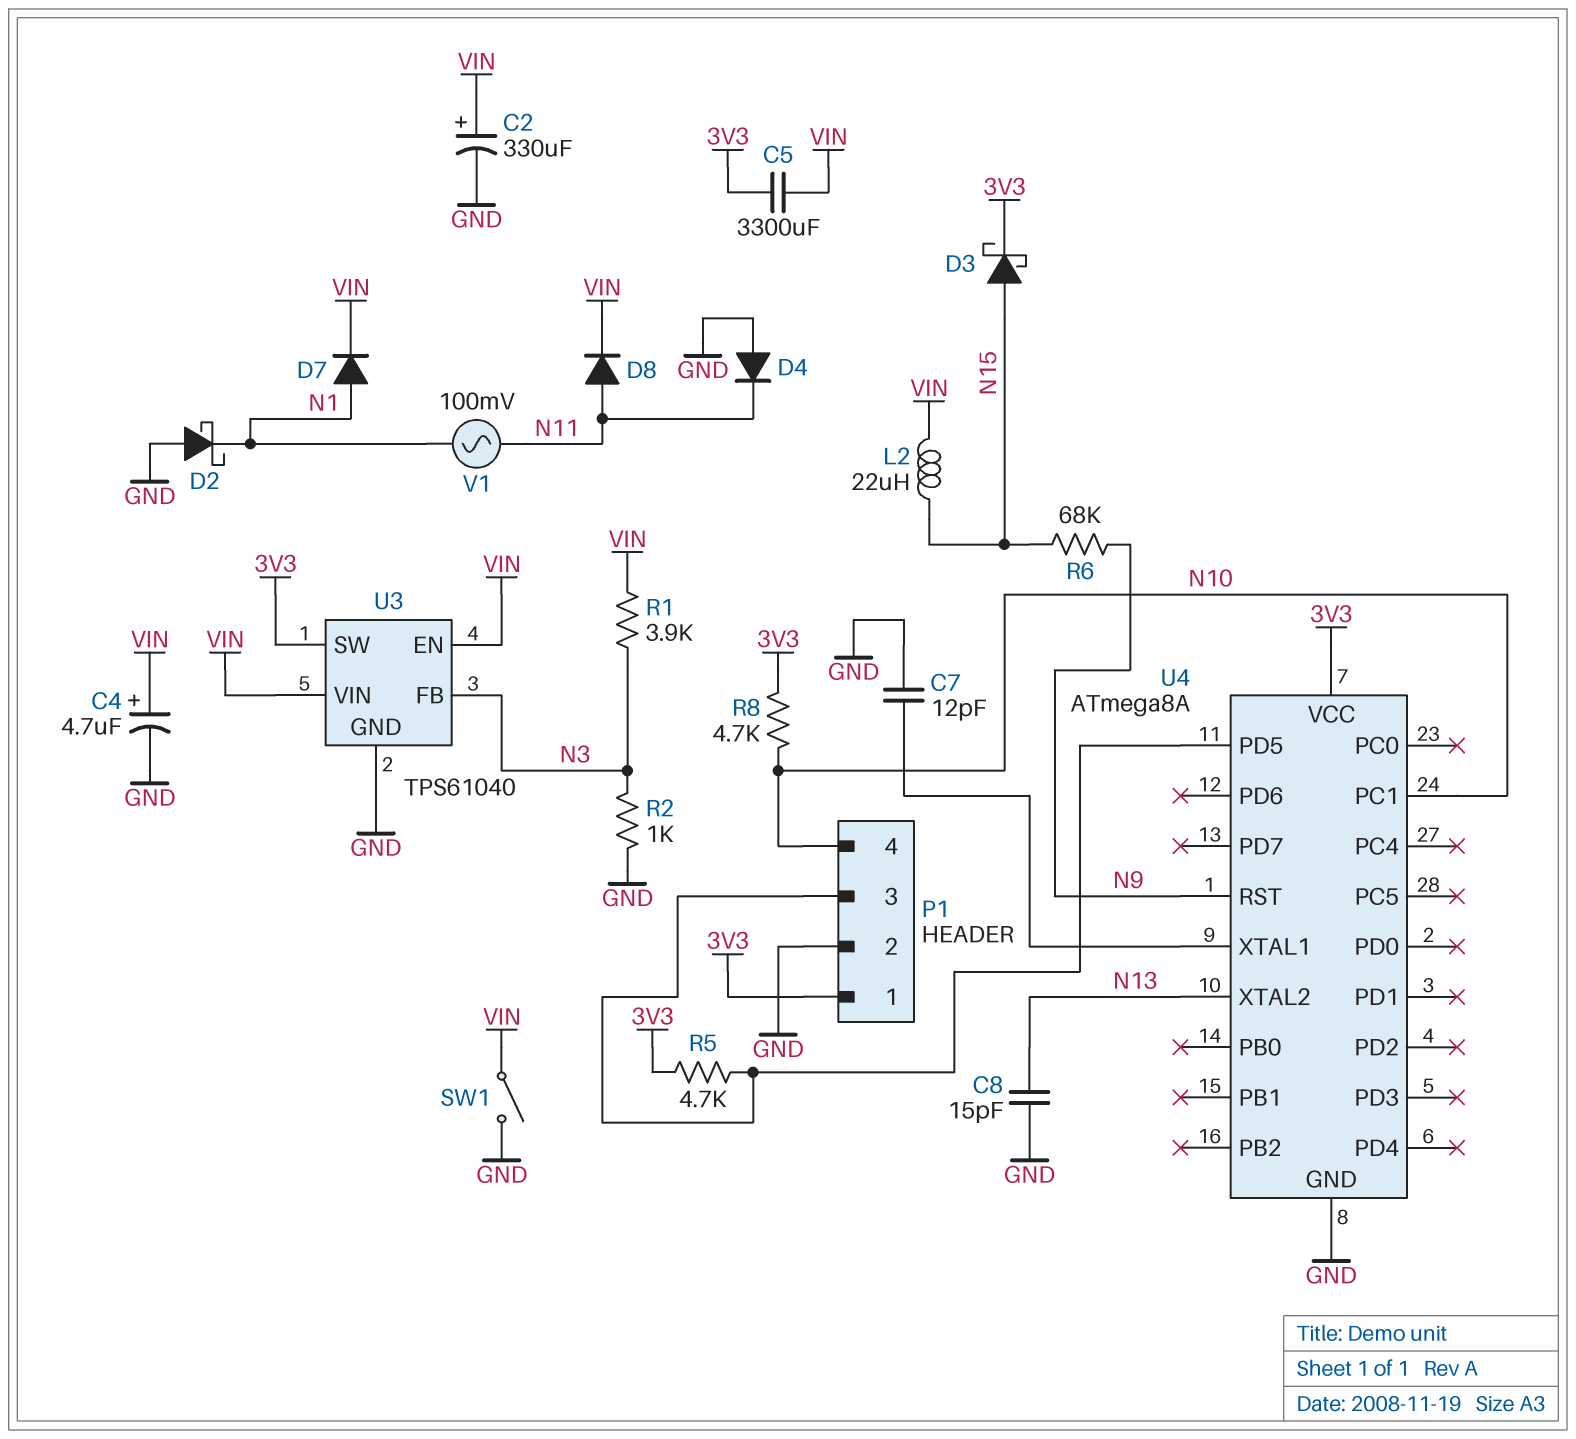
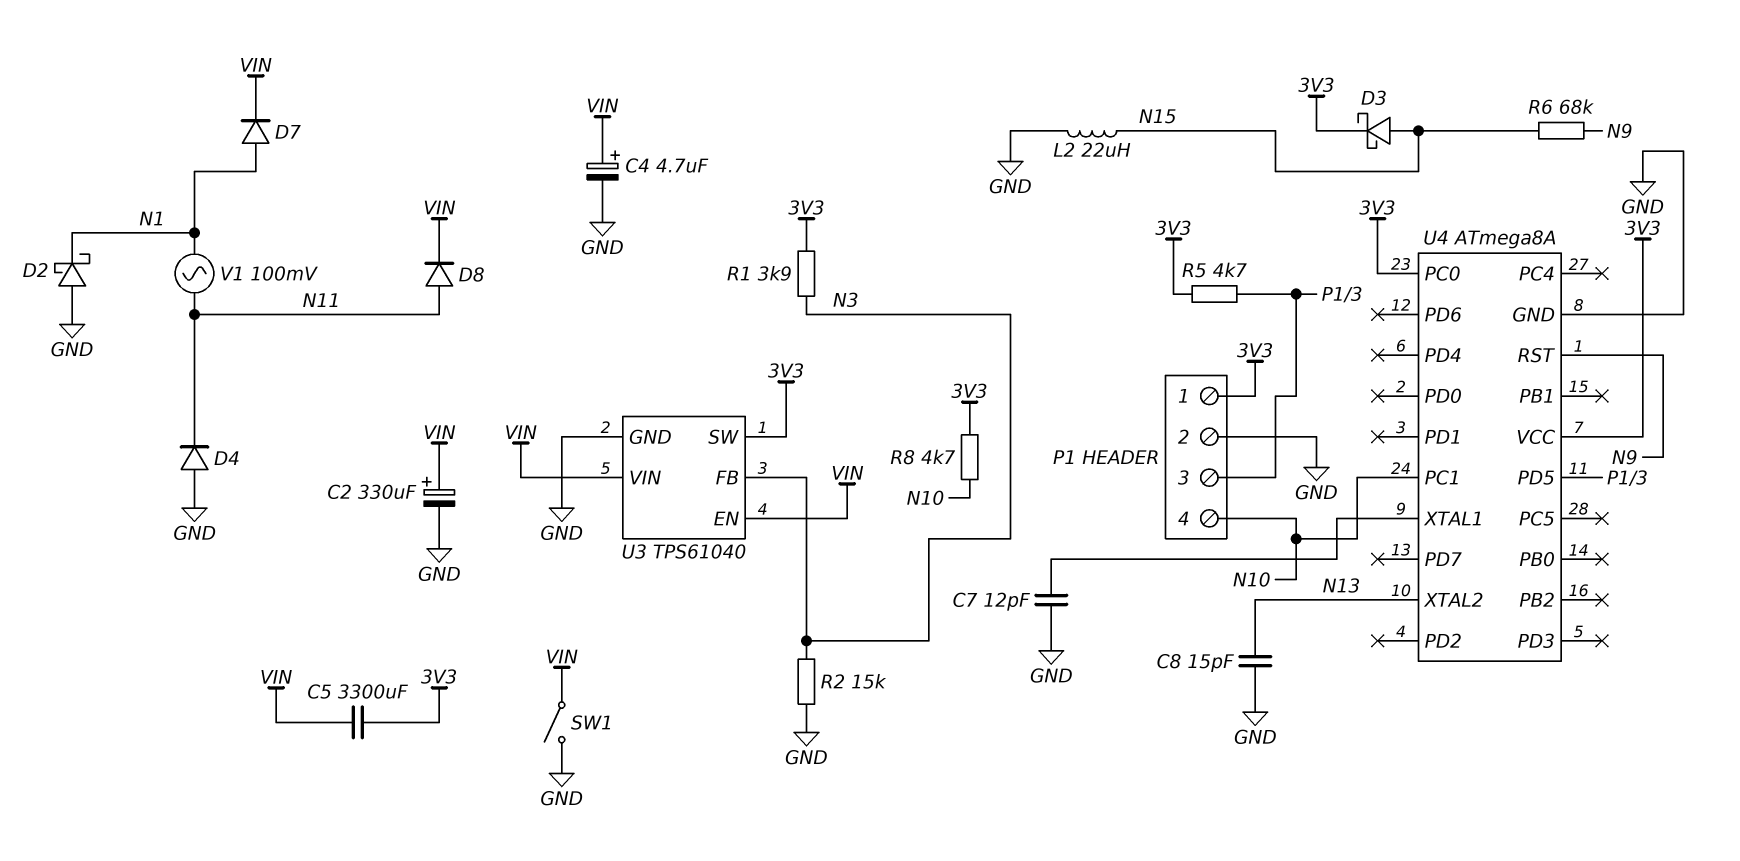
L2: 22uH (N15, VIN) -> 22uH (GND, N15)
R1: 3.9k (N3, VIN) -> 3.9k (3V3, N3)
R2: 1k (GND, N3) -> 15k (GND, N3)
U4 pin PC0: none -> 3V3

